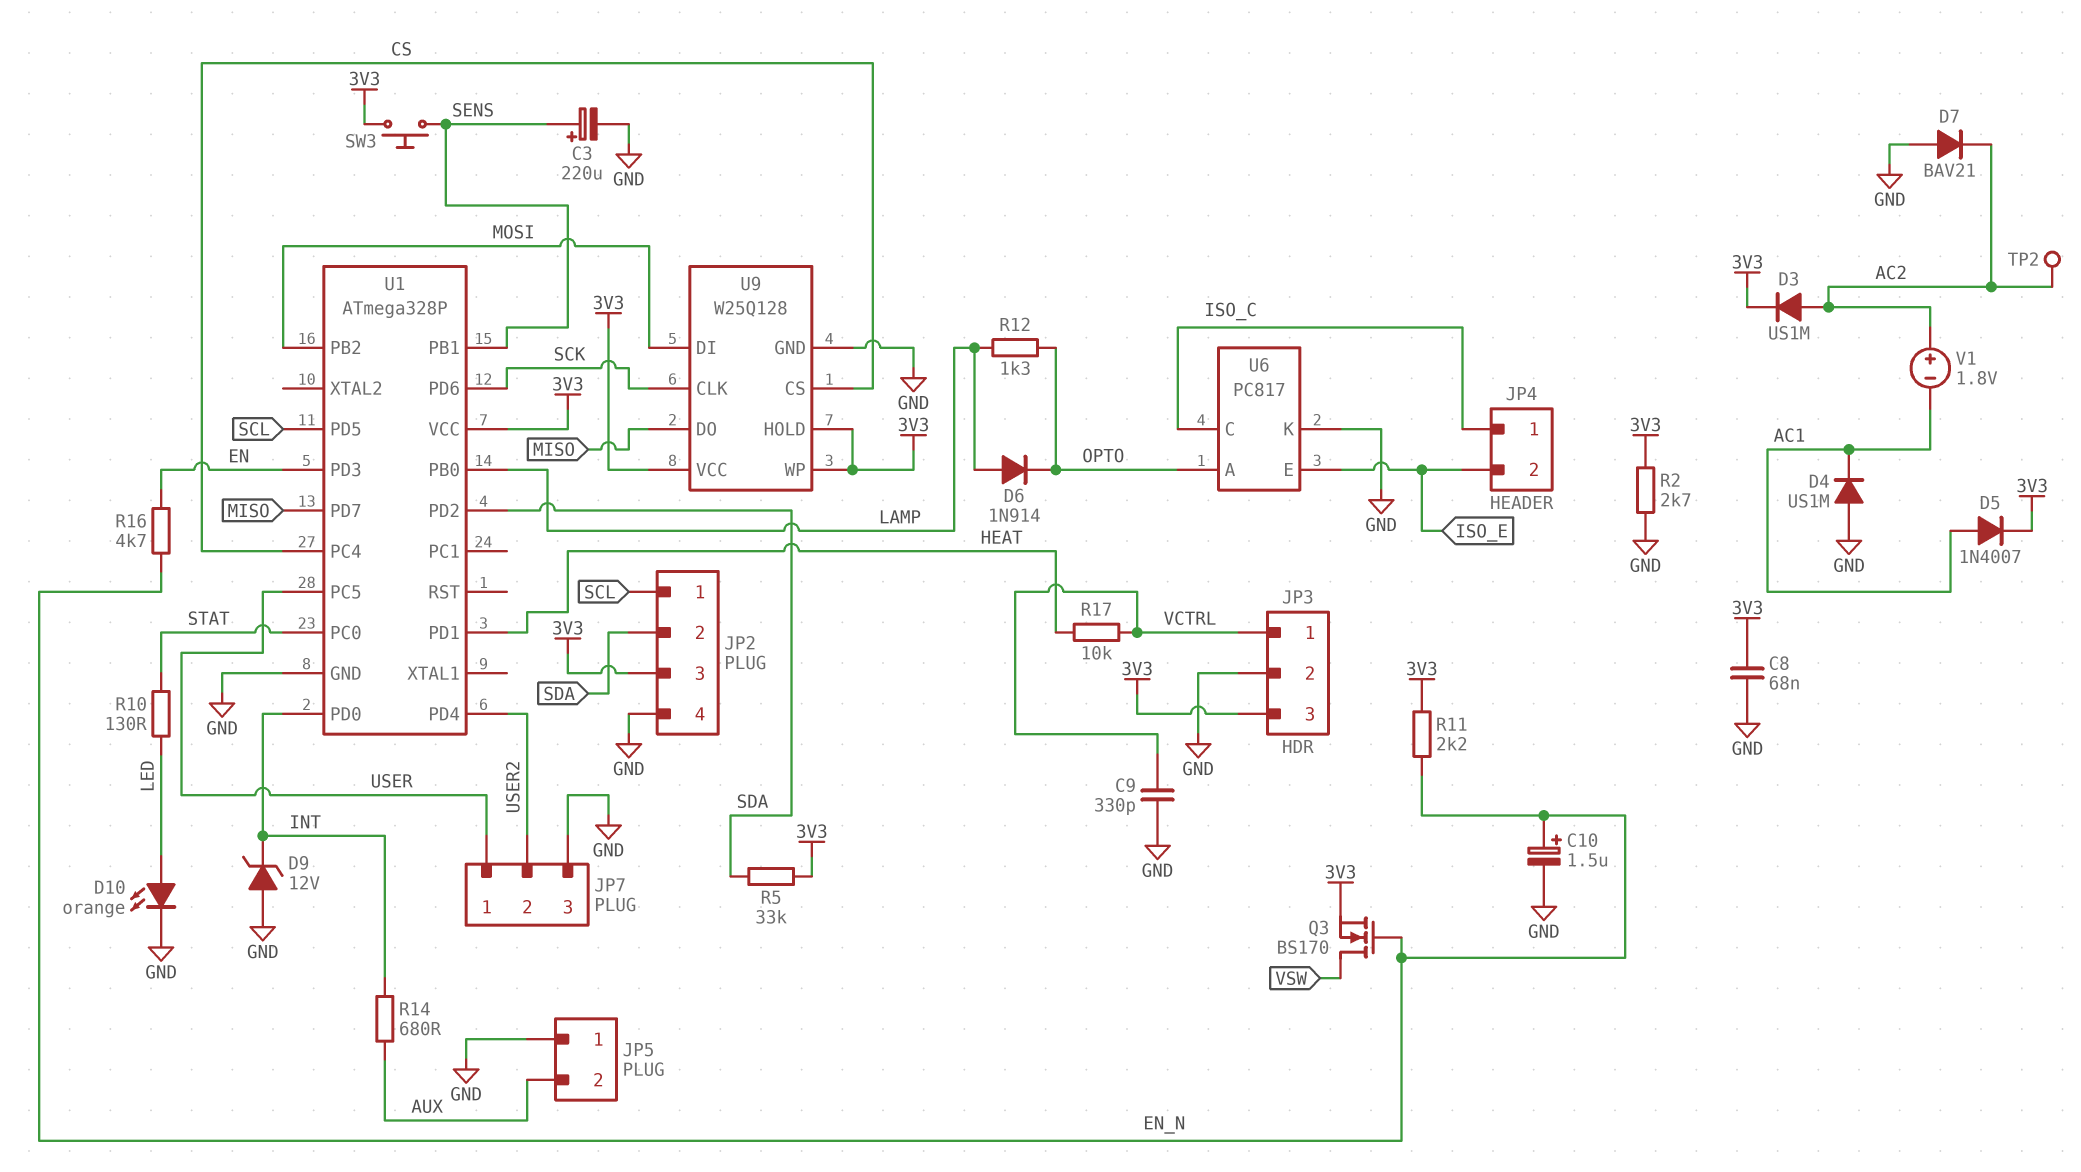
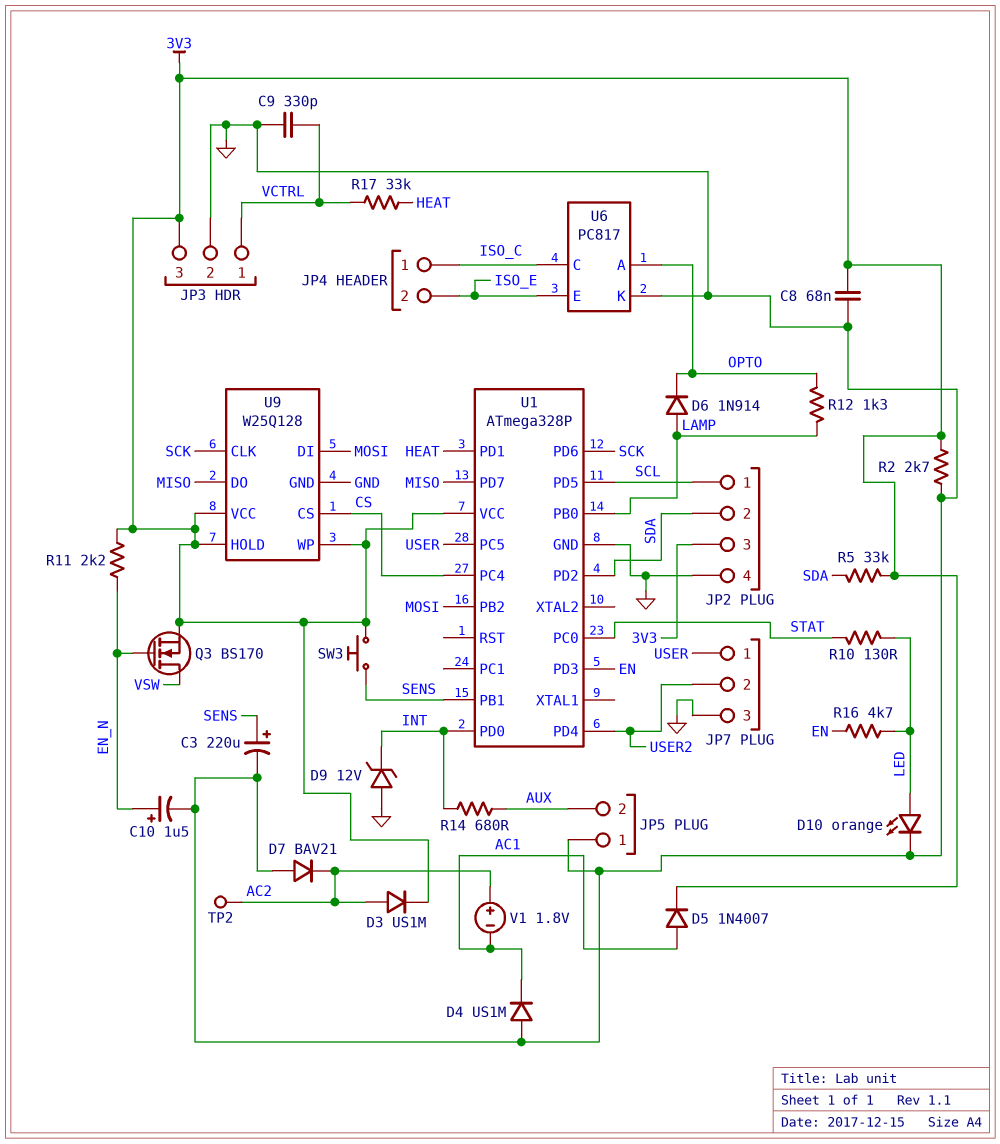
R16: 4.7k (EN, EN_N) -> 4.7k (EN, LED)
R17: 10k (HEAT, VCTRL) -> 33k (HEAT, VCTRL)

